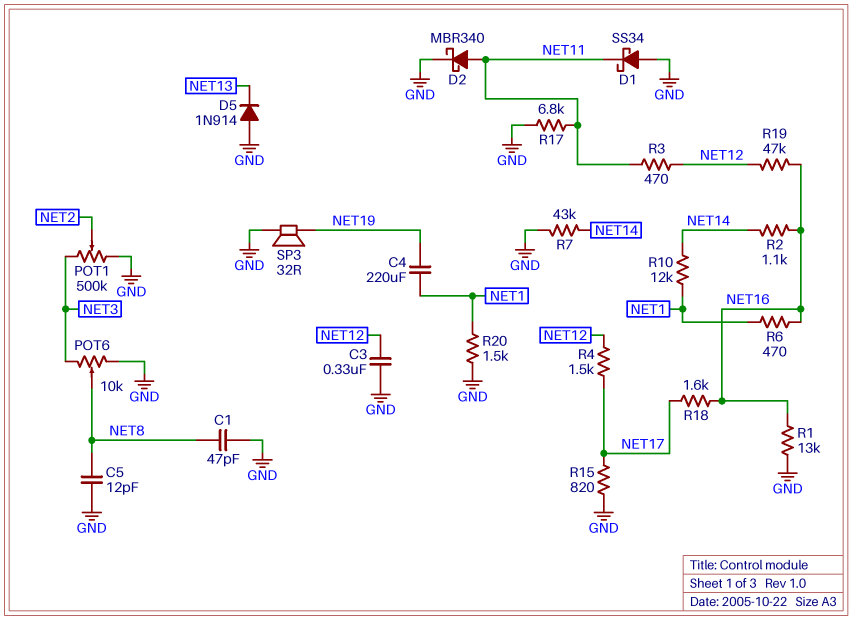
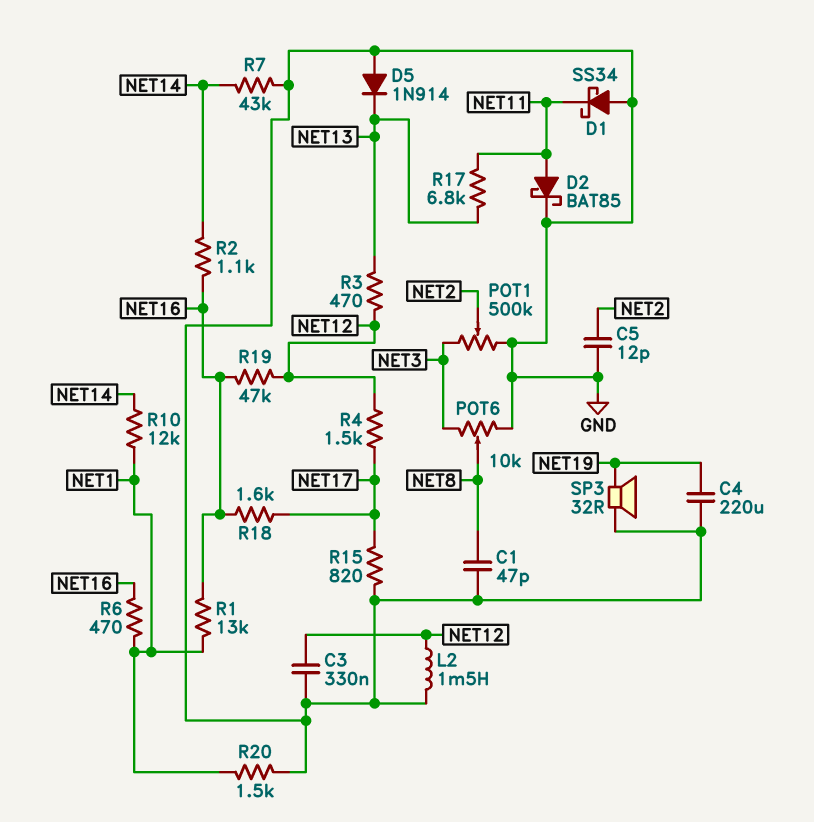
C4: 220uF (NET1, NET19) -> 220uF (GND, NET19)
C5: 12pF (GND, NET8) -> 12pF (GND, NET2)
D2: schottky MBR340 (A NET11, K GND) -> schottky BAT85 (A NET11, K GND)
L2: none -> 1.5mH (GND, NET12)
R1: 13k (GND, NET16) -> 13k (NET1, NET16)
R3: 470 (NET11, NET12) -> 470 (NET12, NET13)
R17: 6.8k (GND, NET11) -> 6.8k (NET11, NET13)

